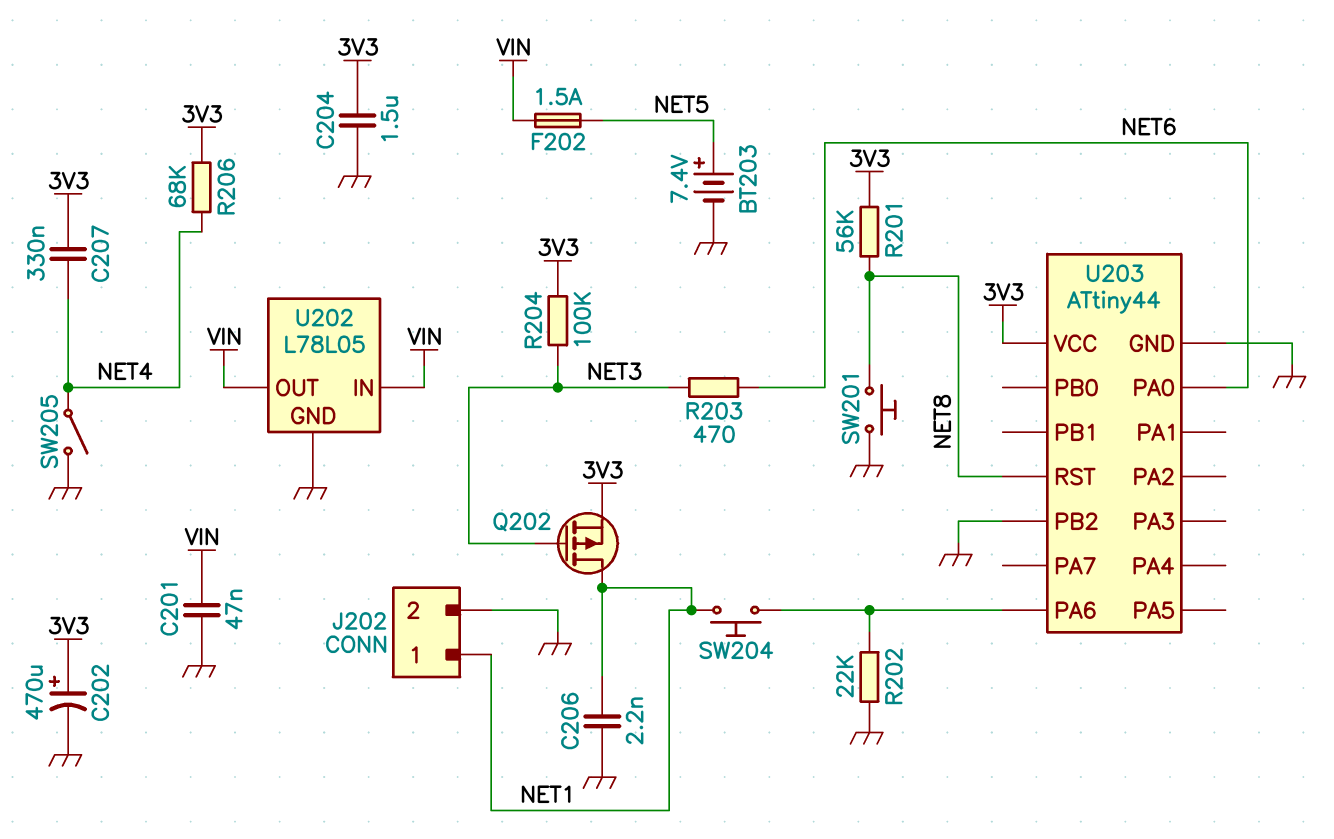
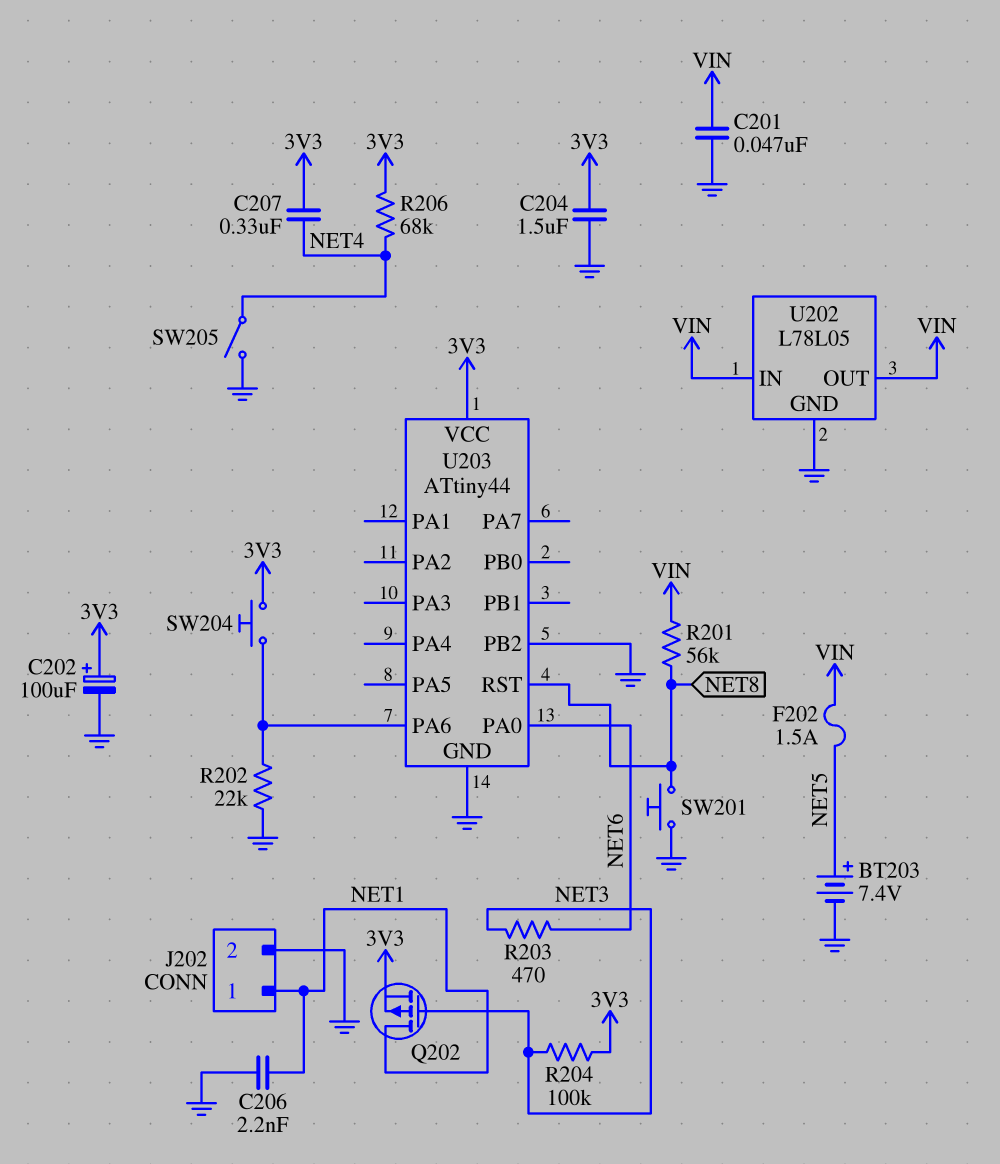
C202: 470uF (plus 3V3, minus GND) -> 100uF (plus 3V3, minus GND)
R201: 56k (3V3, NET8) -> 56k (NET8, VIN)
SW204: button (NET1, U203/PA6) -> button (3V3, U203/PA6)

